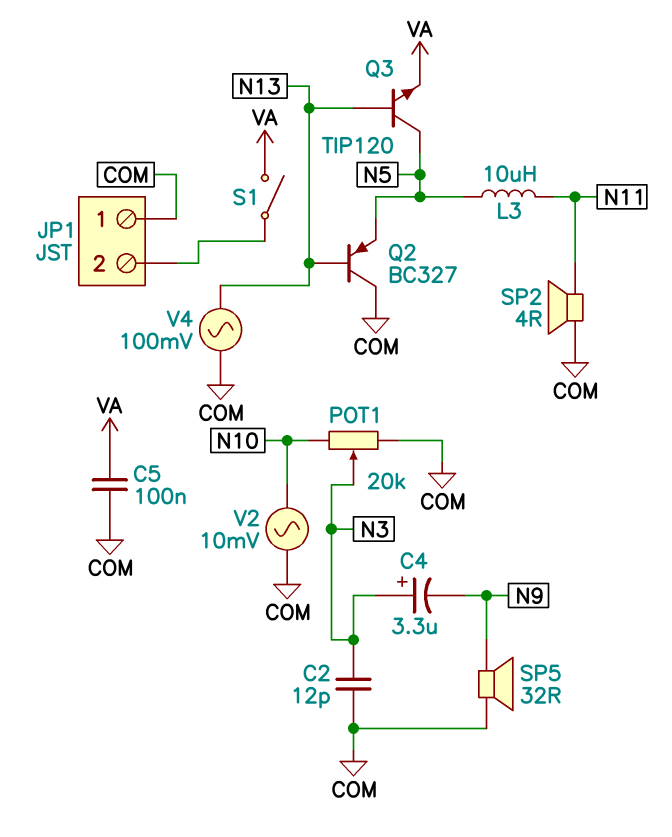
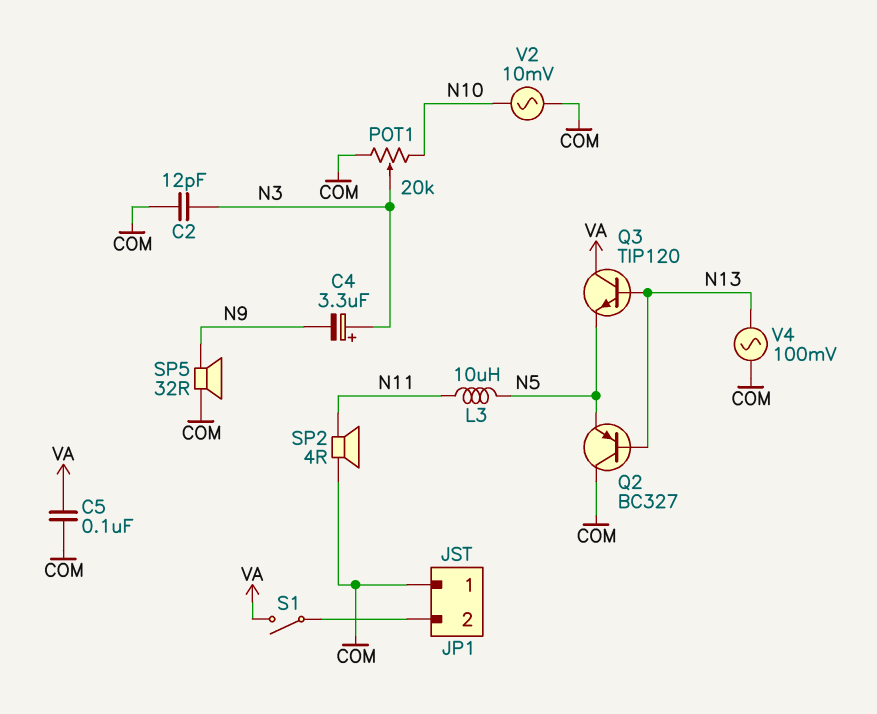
Q3: NPN TIP120 (B N13, C N5, E VA) -> NPN TIP120 (B N13, C VA, E N5)

